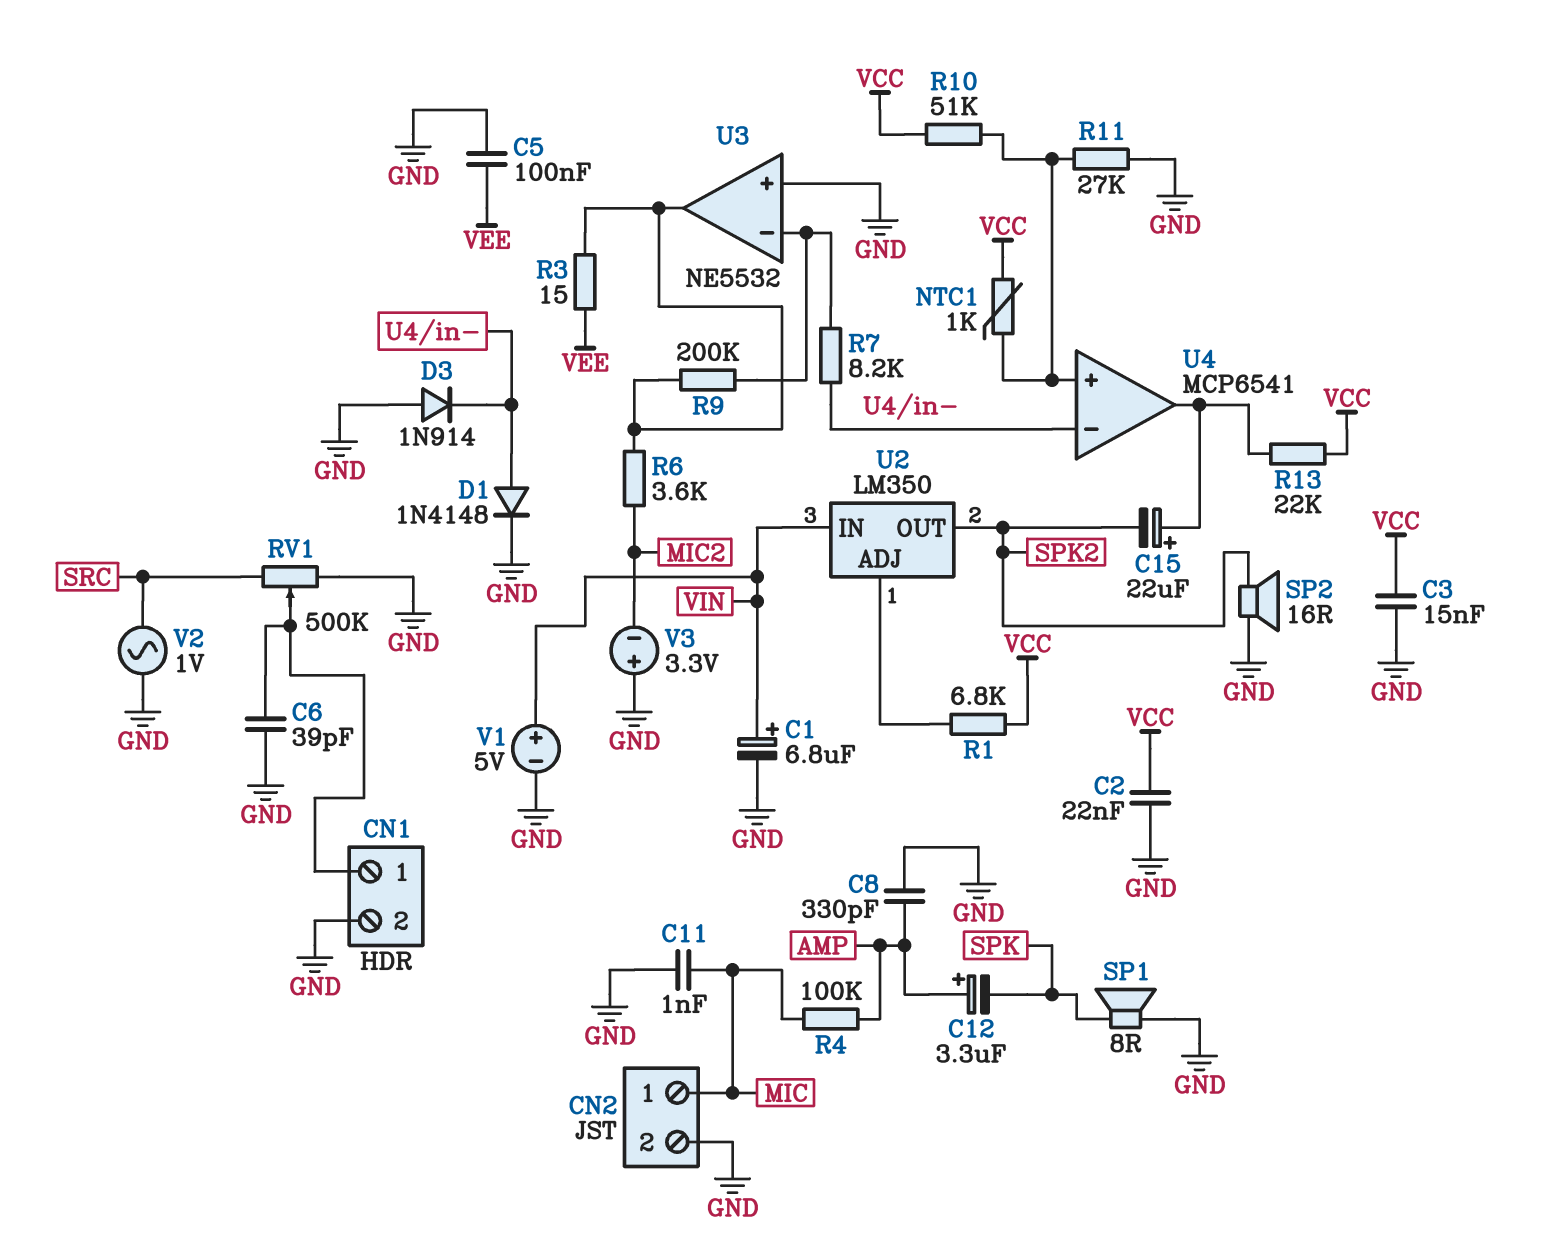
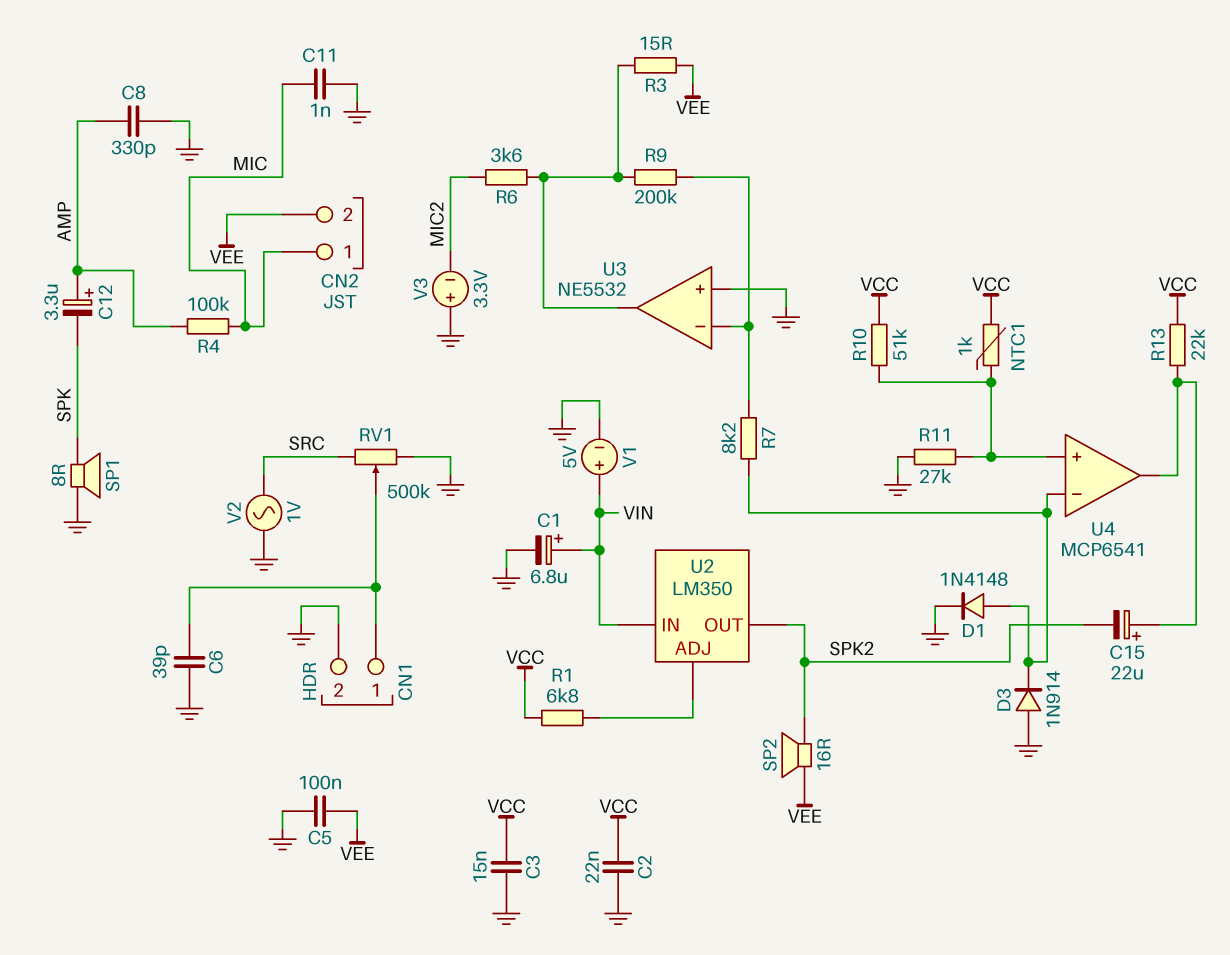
CN2 pin 2: GND -> VEE
SP2: speaker 16R (GND, SPK2) -> speaker 16R (SPK2, VEE)

